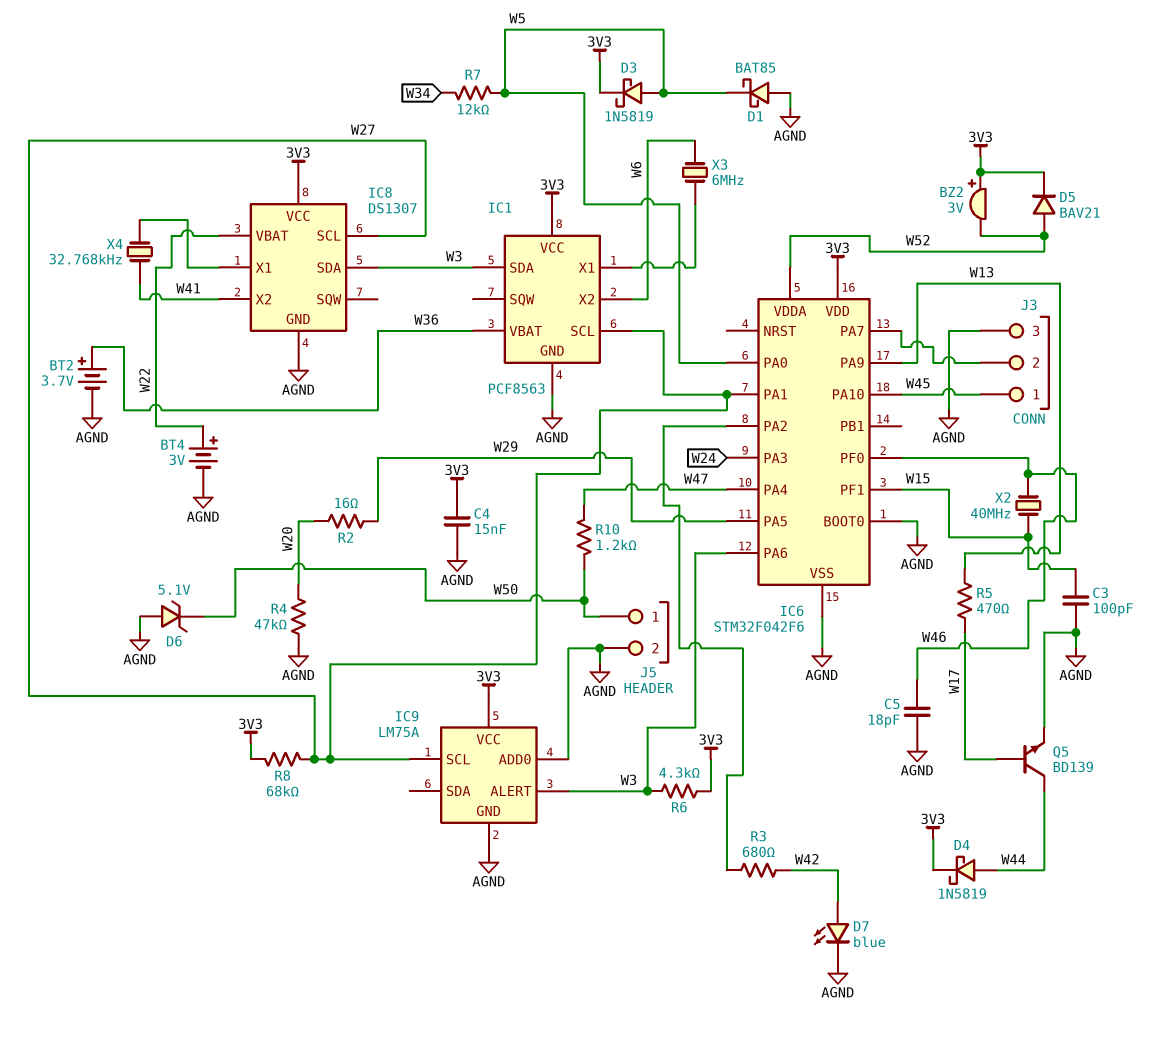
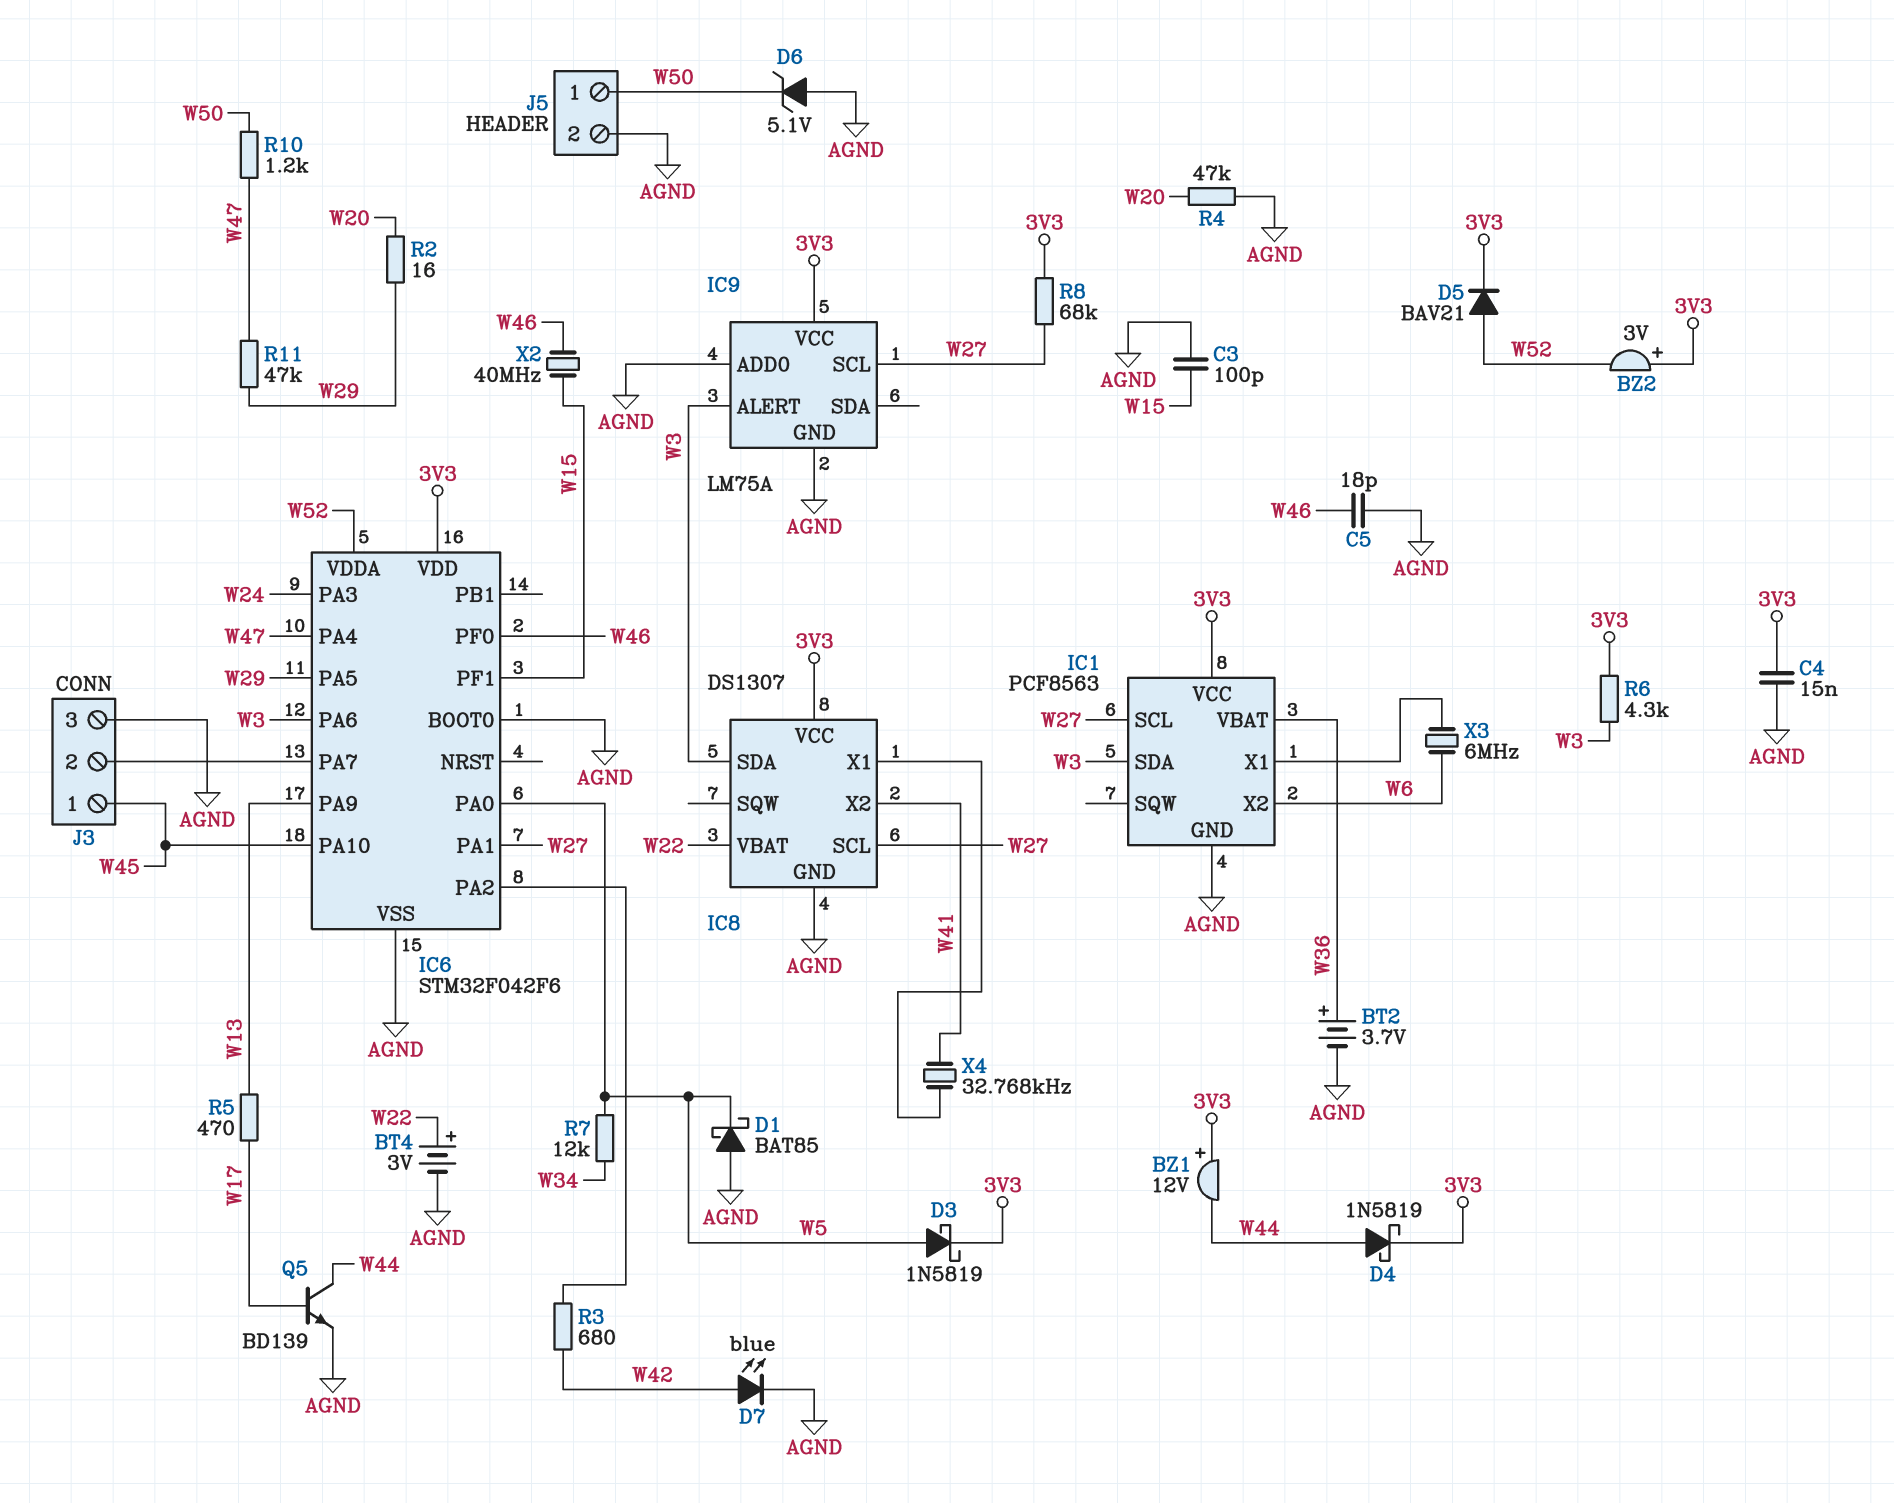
BZ1: none -> buzzer 12V (plus 3V3, minus W44)
R11: none -> 47k (W29, W47)

